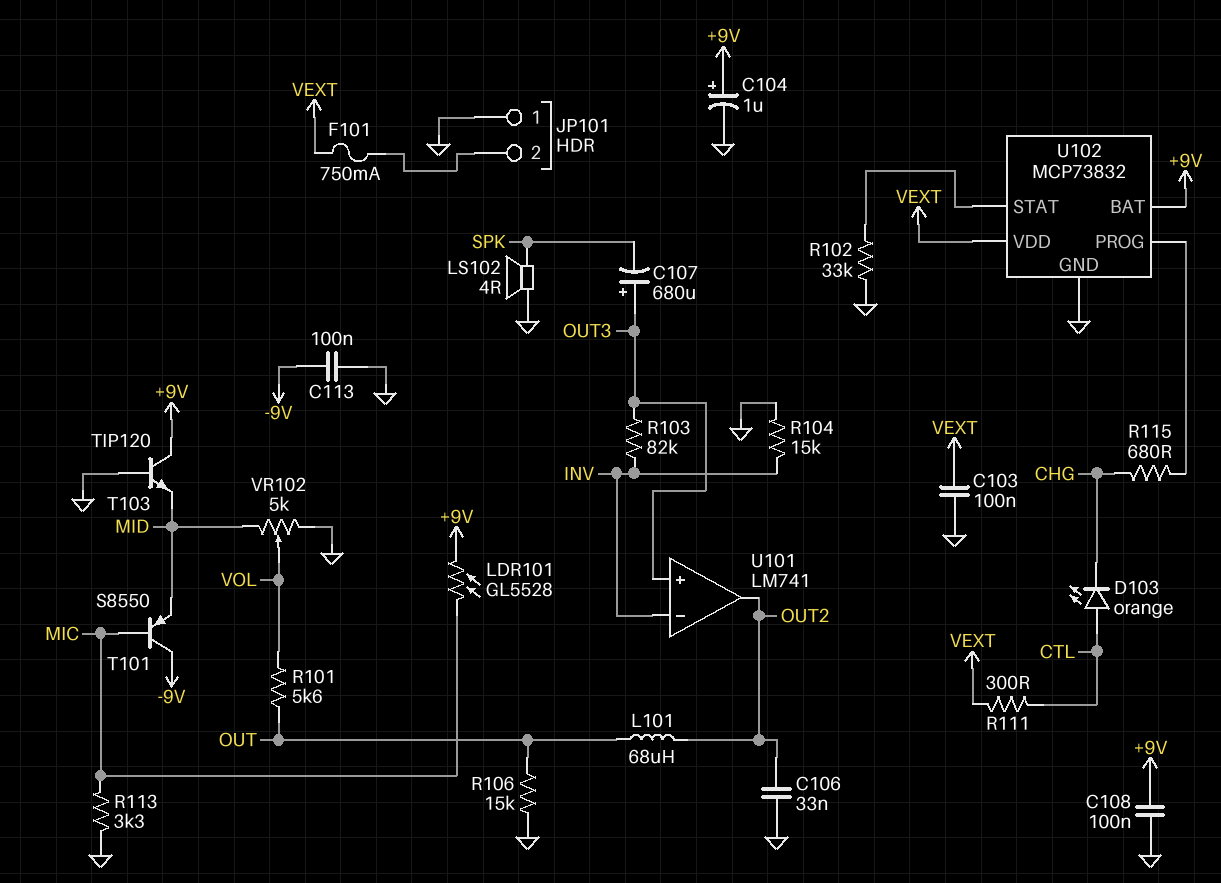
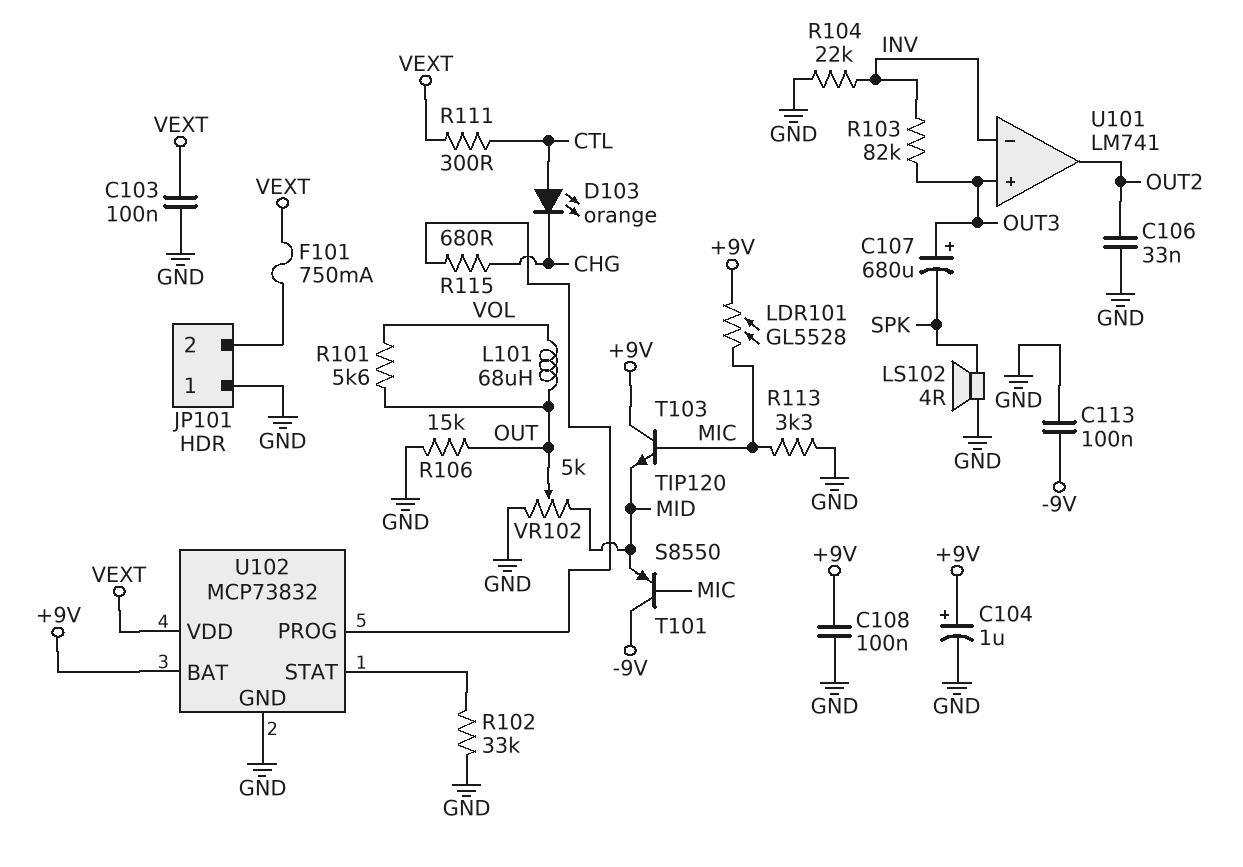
L101: 68uH (OUT, OUT2) -> 68uH (OUT, VOL)
R104: 15k (GND, INV) -> 22k (GND, INV)
T103: NPN TIP120 (B GND, C +9V, E MID) -> NPN TIP120 (B MIC, C +9V, E MID)
VR102: 5k (GND, MID, wiper VOL) -> 5k (GND, MID, wiper OUT)

